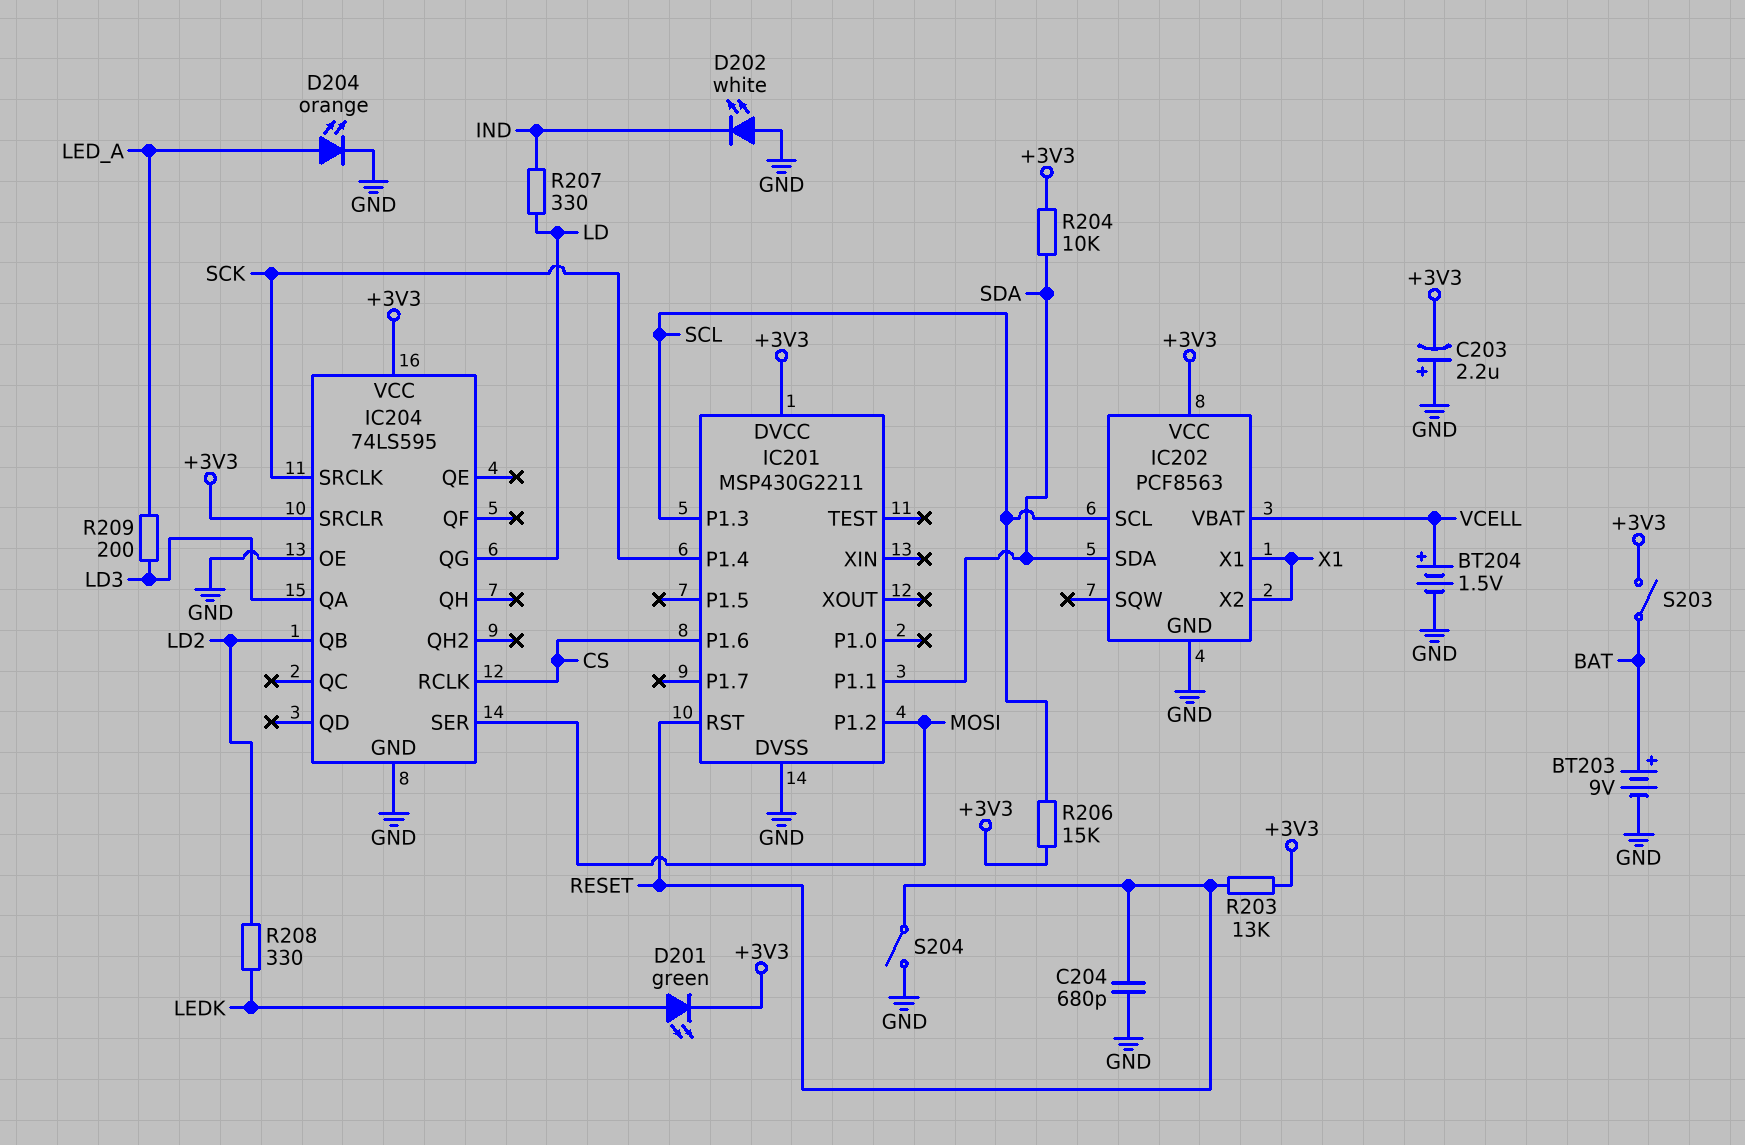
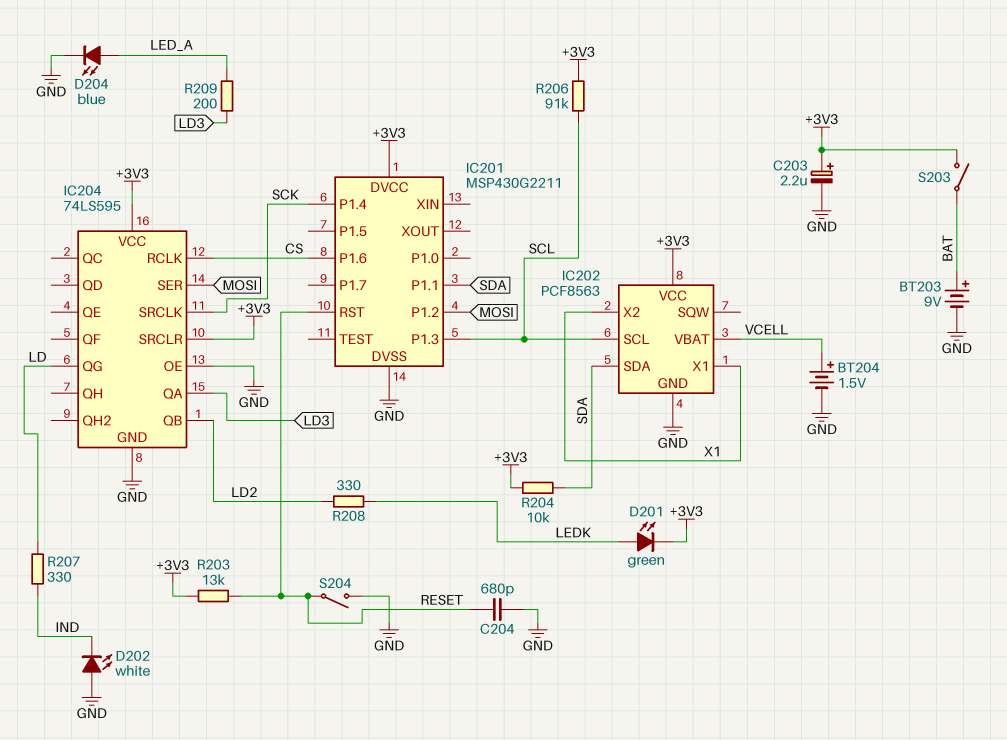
C203: 2.2uF (plus GND, minus +3V3) -> 2.2uF (plus +3V3, minus GND)
D204: LED orange (A LED_A, K GND) -> LED blue (A LED_A, K GND)
R206: 15k (+3V3, SCL) -> 91k (+3V3, SCL)

